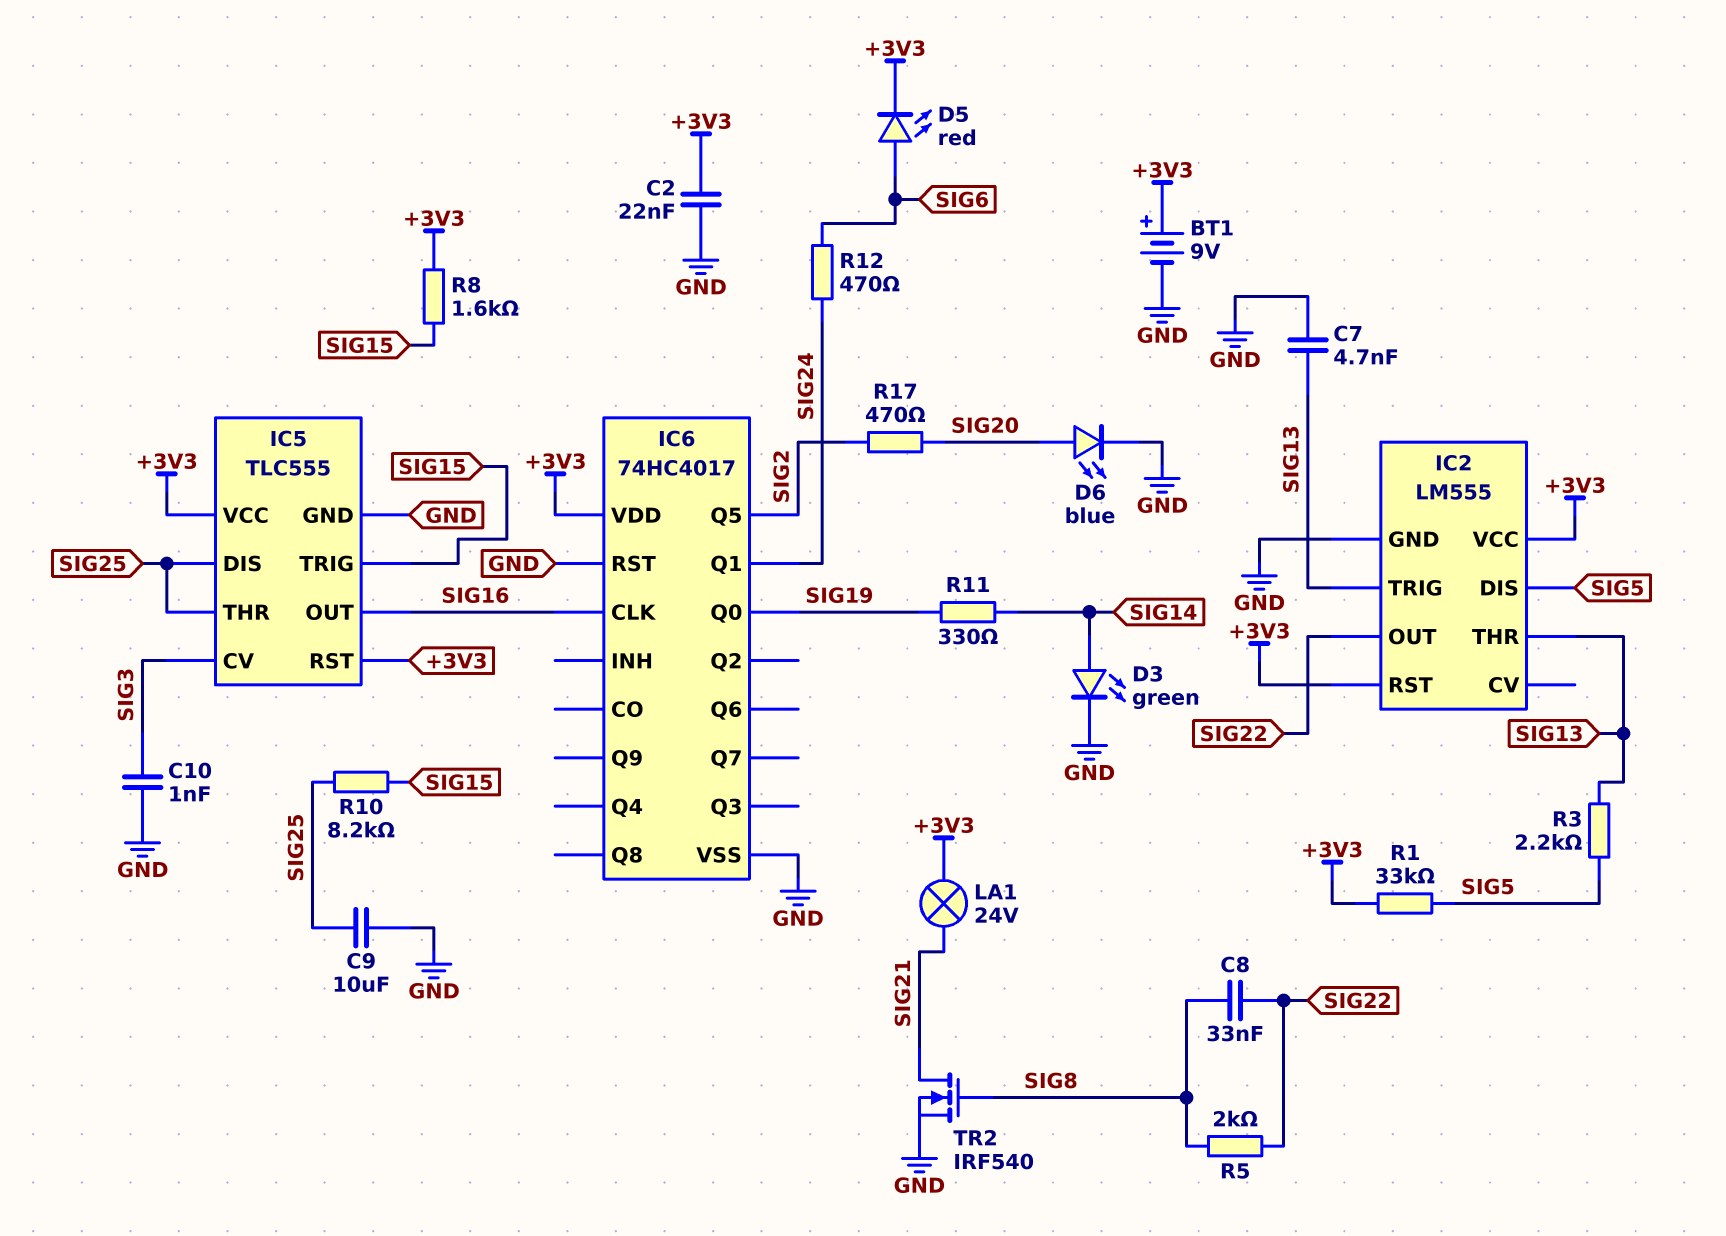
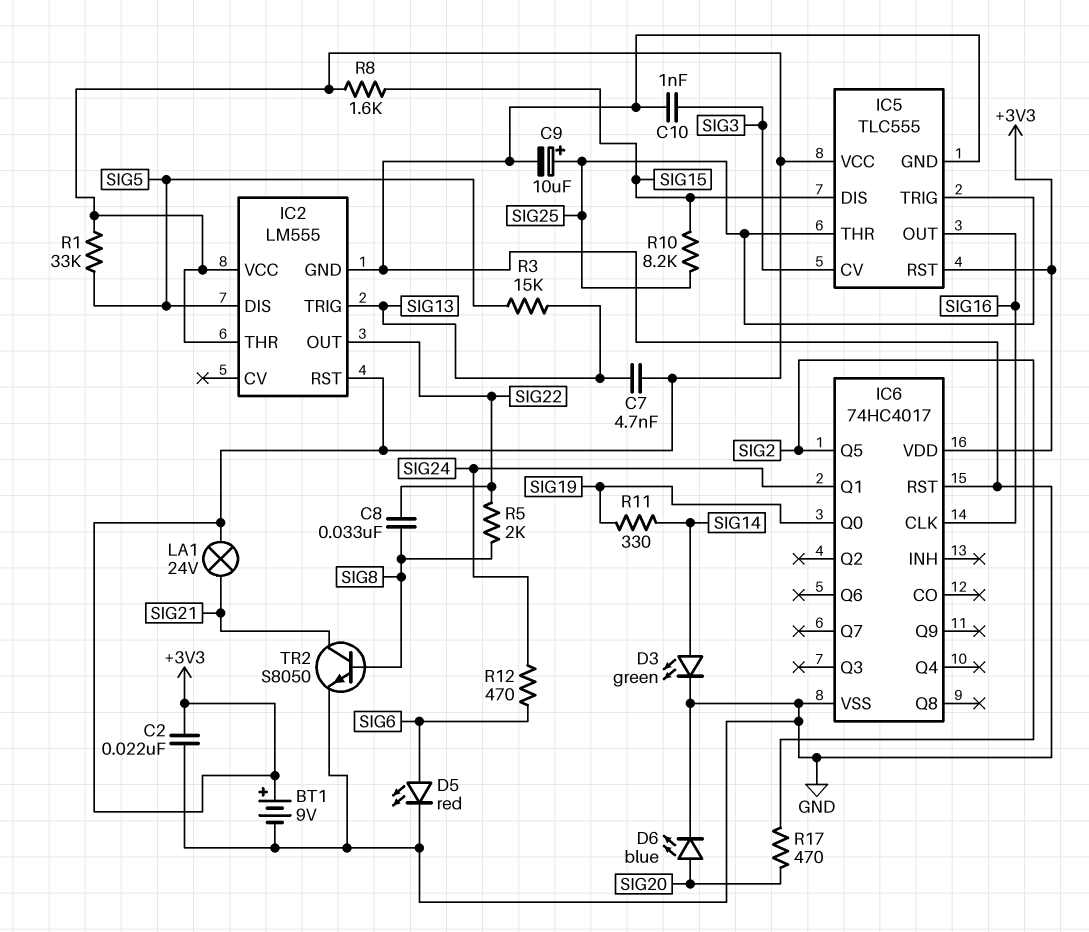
C7: 4.7nF (GND, SIG13) -> 4.7nF (+3V3, SIG13)
C9: 10uF (GND, SIG25) -> 10uF (plus SIG25, minus GND)
D5: LED red (A SIG6, K +3V3) -> LED red (A SIG6, K GND)
IC2 pin THR: SIG13 -> +3V3
IC5 pin DIS: SIG25 -> SIG15
IC5 pin TRIG: SIG15 -> SIG25
R3: 2.2k (SIG5, SIG13) -> 15k (SIG5, SIG13)
TR2: NMOS IRF540 (G SIG8, D SIG21, S GND) -> NPN S8050 (B SIG8, C SIG21, E GND)

